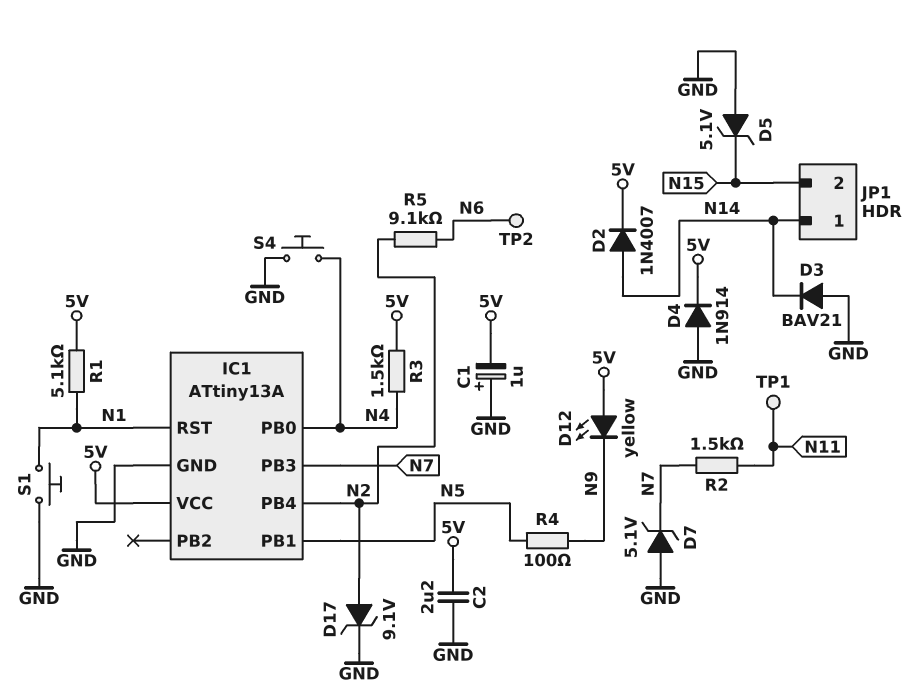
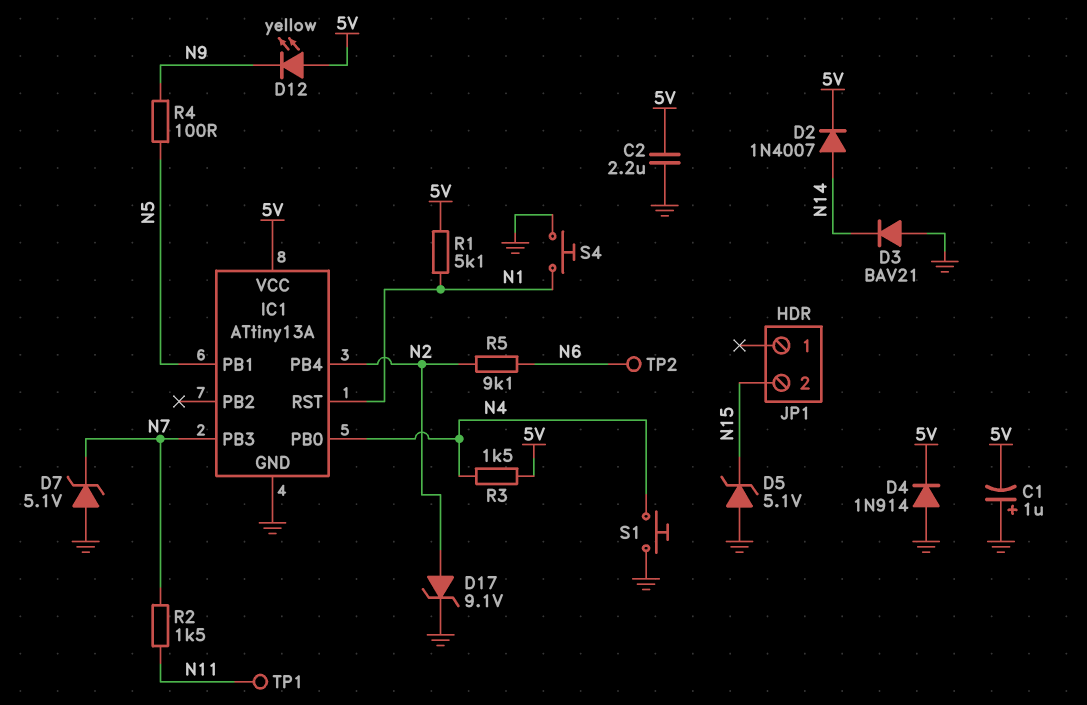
JP1 pin 1: N14 -> none
S1: button (GND, N1) -> button (GND, N4)
S4: button (GND, N4) -> button (GND, N1)

